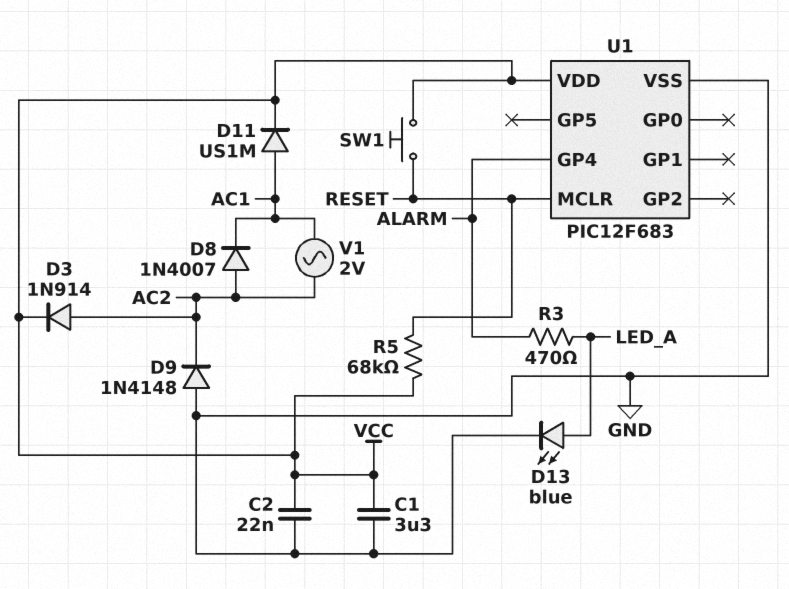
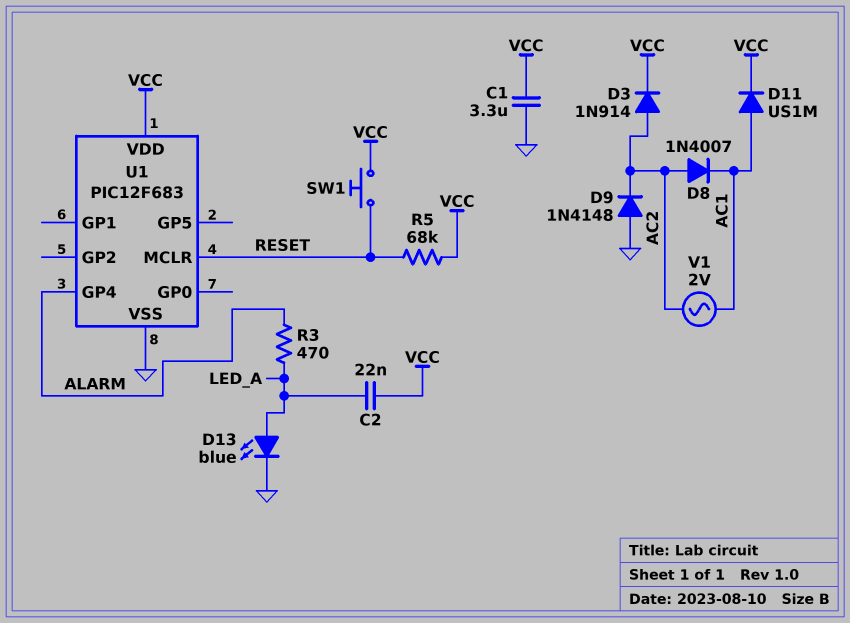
C2: 22nF (GND, VCC) -> 22nF (LED_A, VCC)

